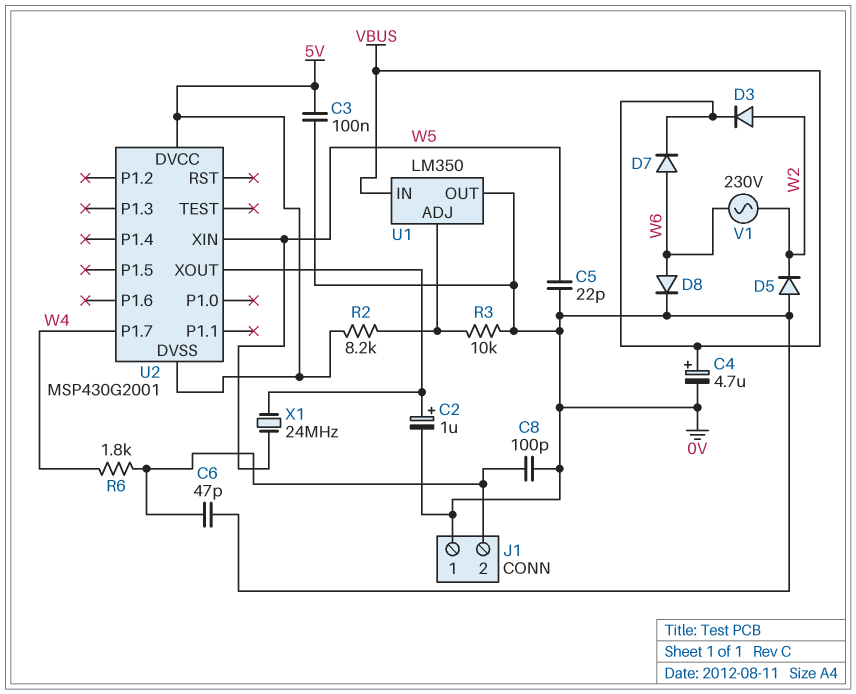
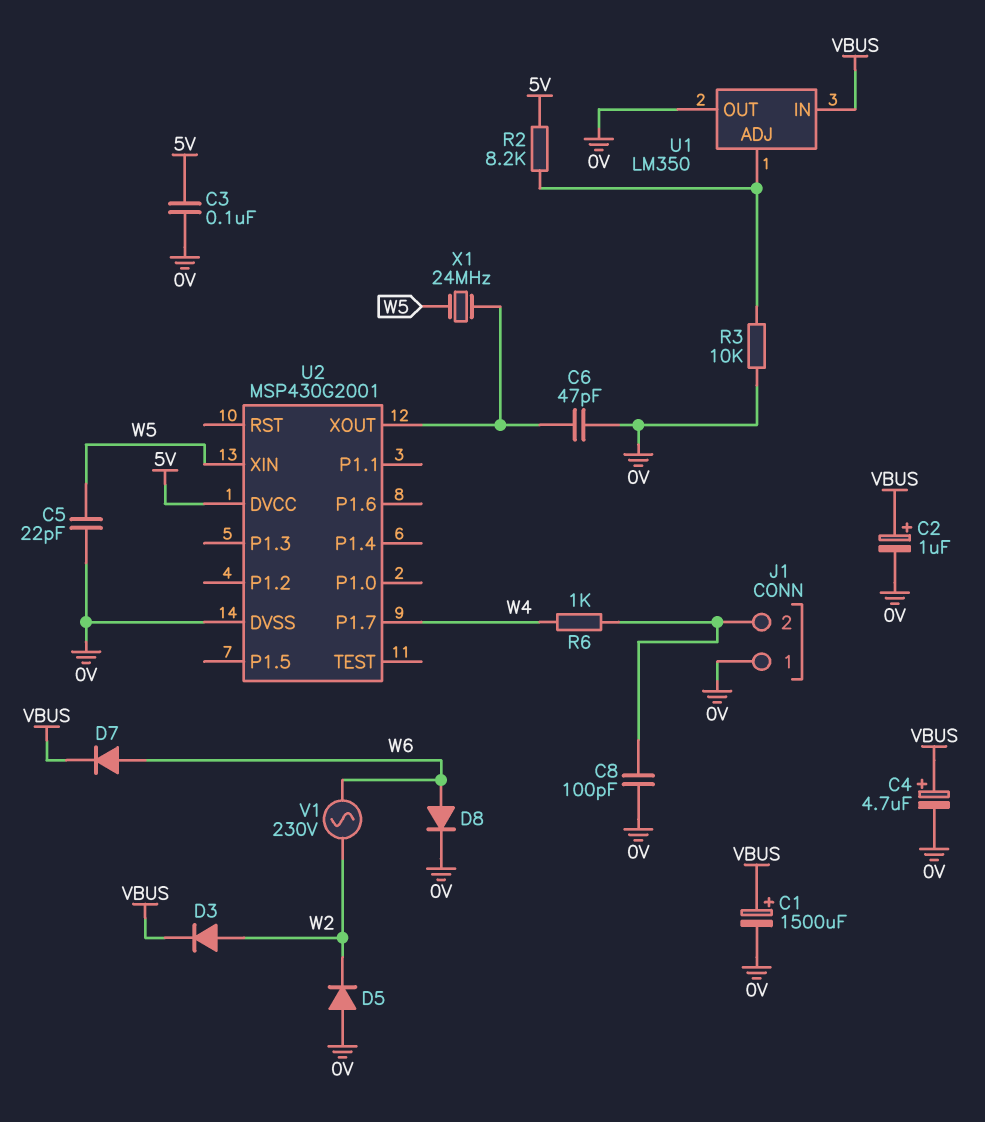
C1: none -> 1500uF (plus VBUS, minus 0V)
C2: 1uF (plus U2/XOUT, minus 0V) -> 1uF (plus VBUS, minus 0V)
C6: 47pF (0V, J1/2) -> 47pF (0V, U2/XOUT)
R6: 1.8k (J1/2, W4) -> 1k (J1/2, W4)
U2 pin DVSS: 5V -> 0V

